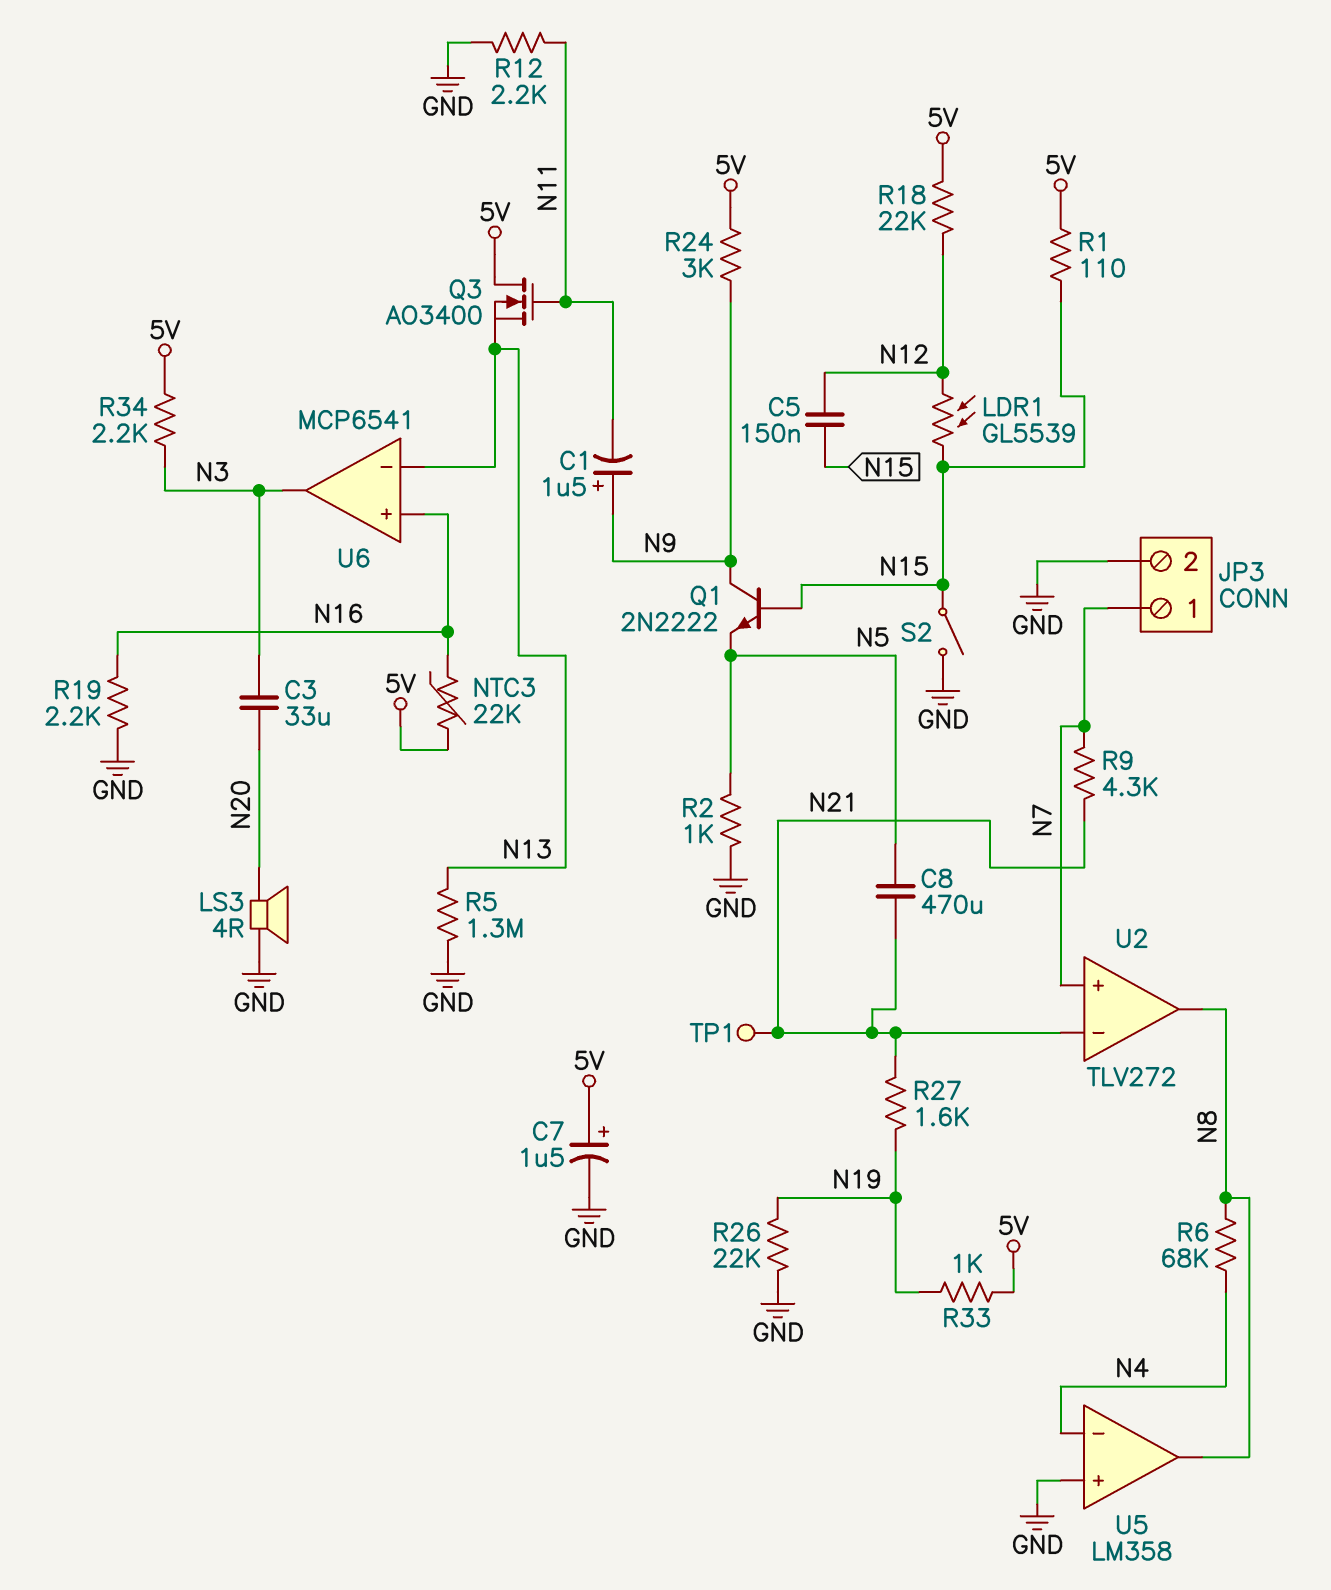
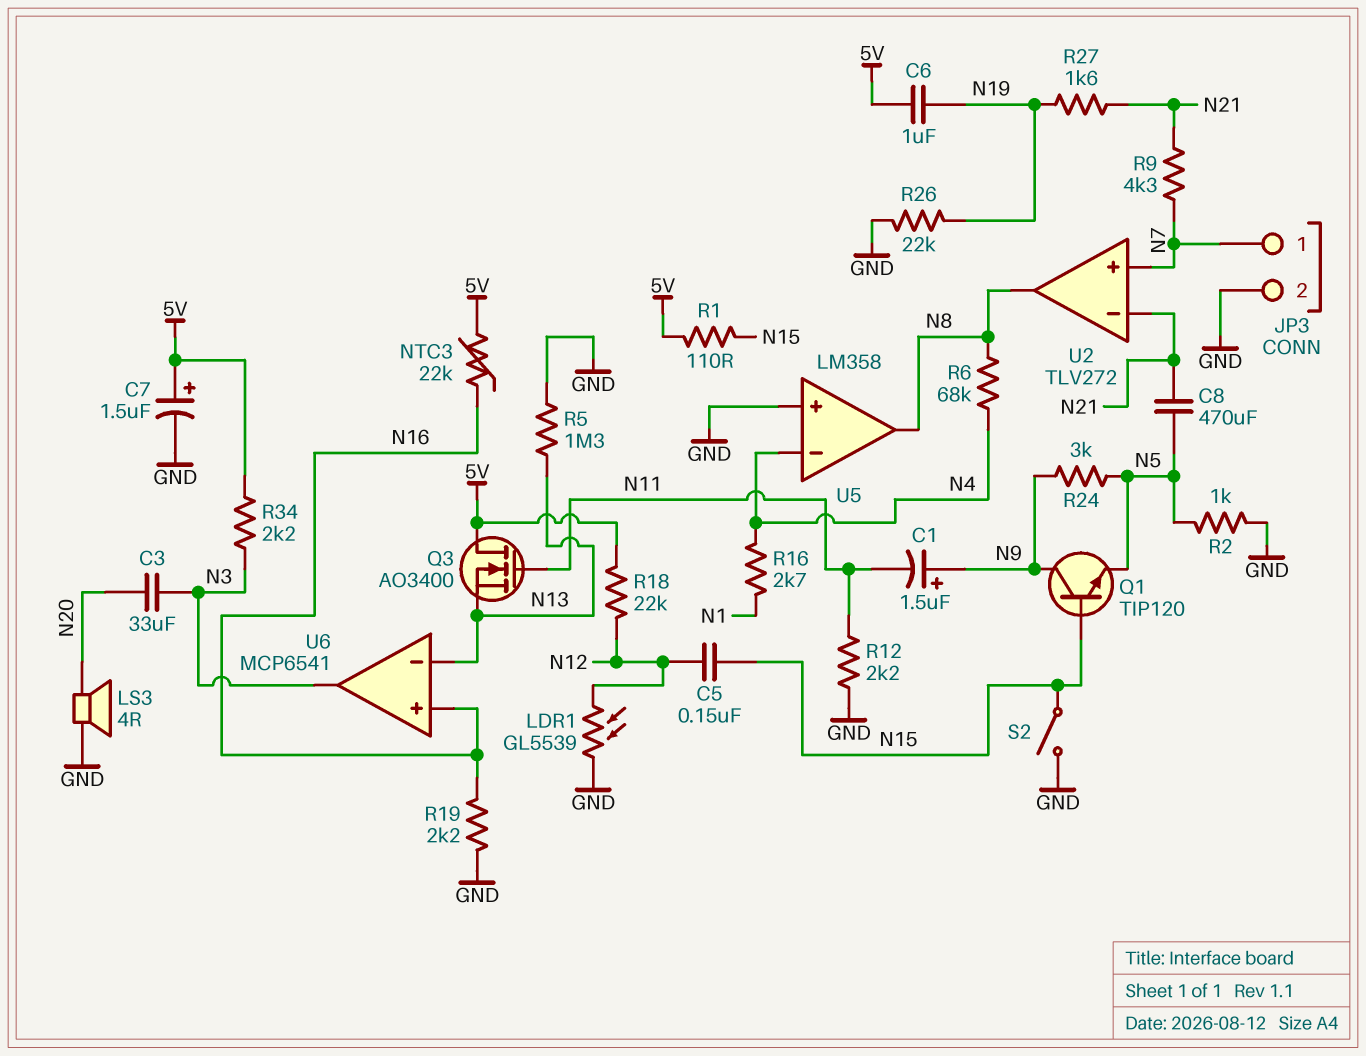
C6: none -> 1uF (5V, N19)
LDR1: GL5539 (N12, N15) -> GL5539 (GND, N12)
Q1: NPN 2N2222 (B N15, C N9, E N5) -> NPN TIP120 (B N15, C N9, E N5)
R16: none -> 2.7k (N1, N4)
R24: 3k (5V, N9) -> 3k (N5, N9)
R33: 1k (5V, N19) -> none
TP1: test point (N21) -> none

